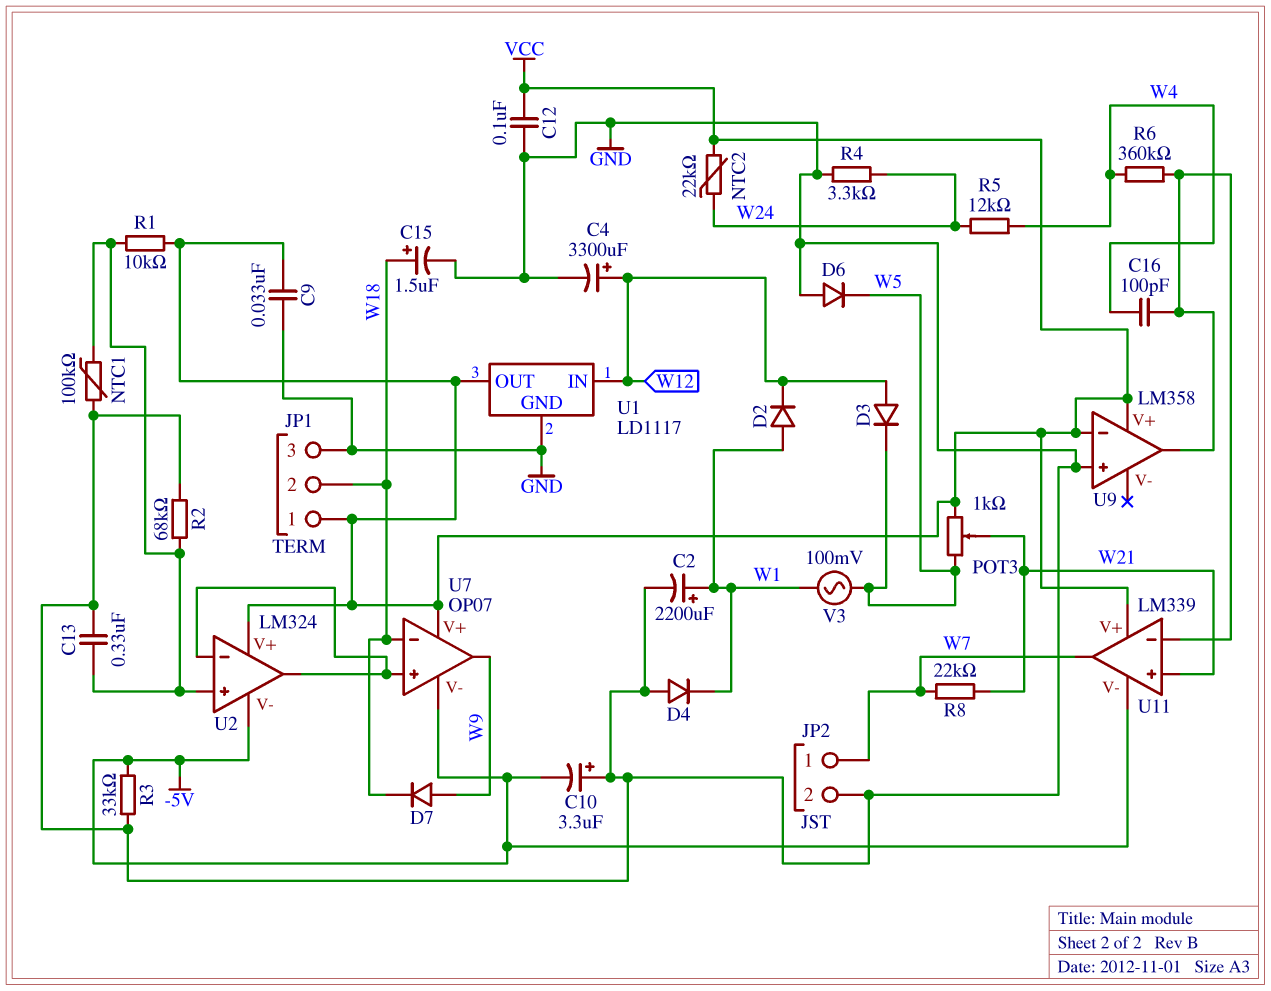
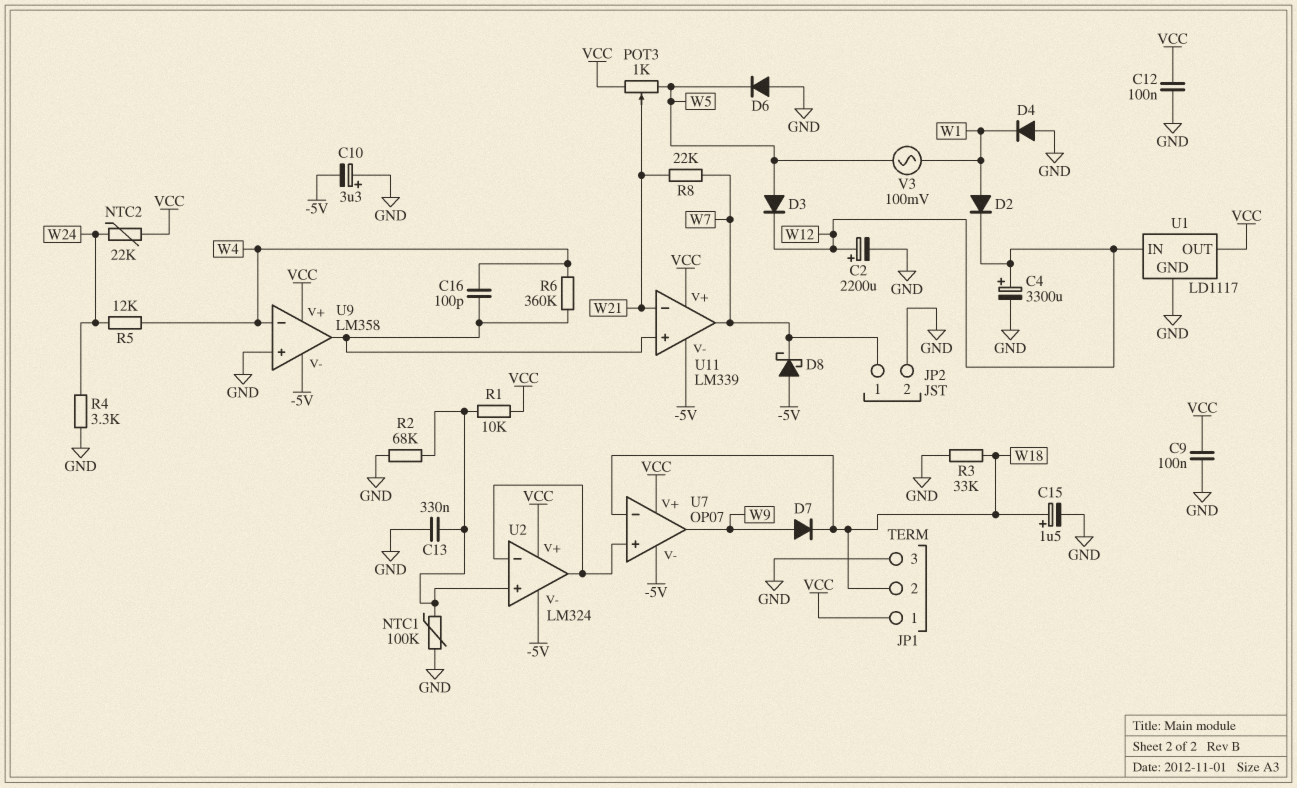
C2: 2200uF (plus W1, minus GND) -> 2200uF (plus W12, minus GND)
C9: 33nF (GND, VCC) -> 100nF (GND, VCC)
D3: diode (A W12, K W5) -> diode (A W5, K W12)
D8: none -> schottky (A -5V, K W7)
R3: 33k (-5V, GND) -> 33k (GND, W18)
U9 pin V-: none -> -5V
U9 pin in-: VCC -> W4
U11 pin in+: W21 -> U9/out
U11 pin in-: U9/out -> W21

